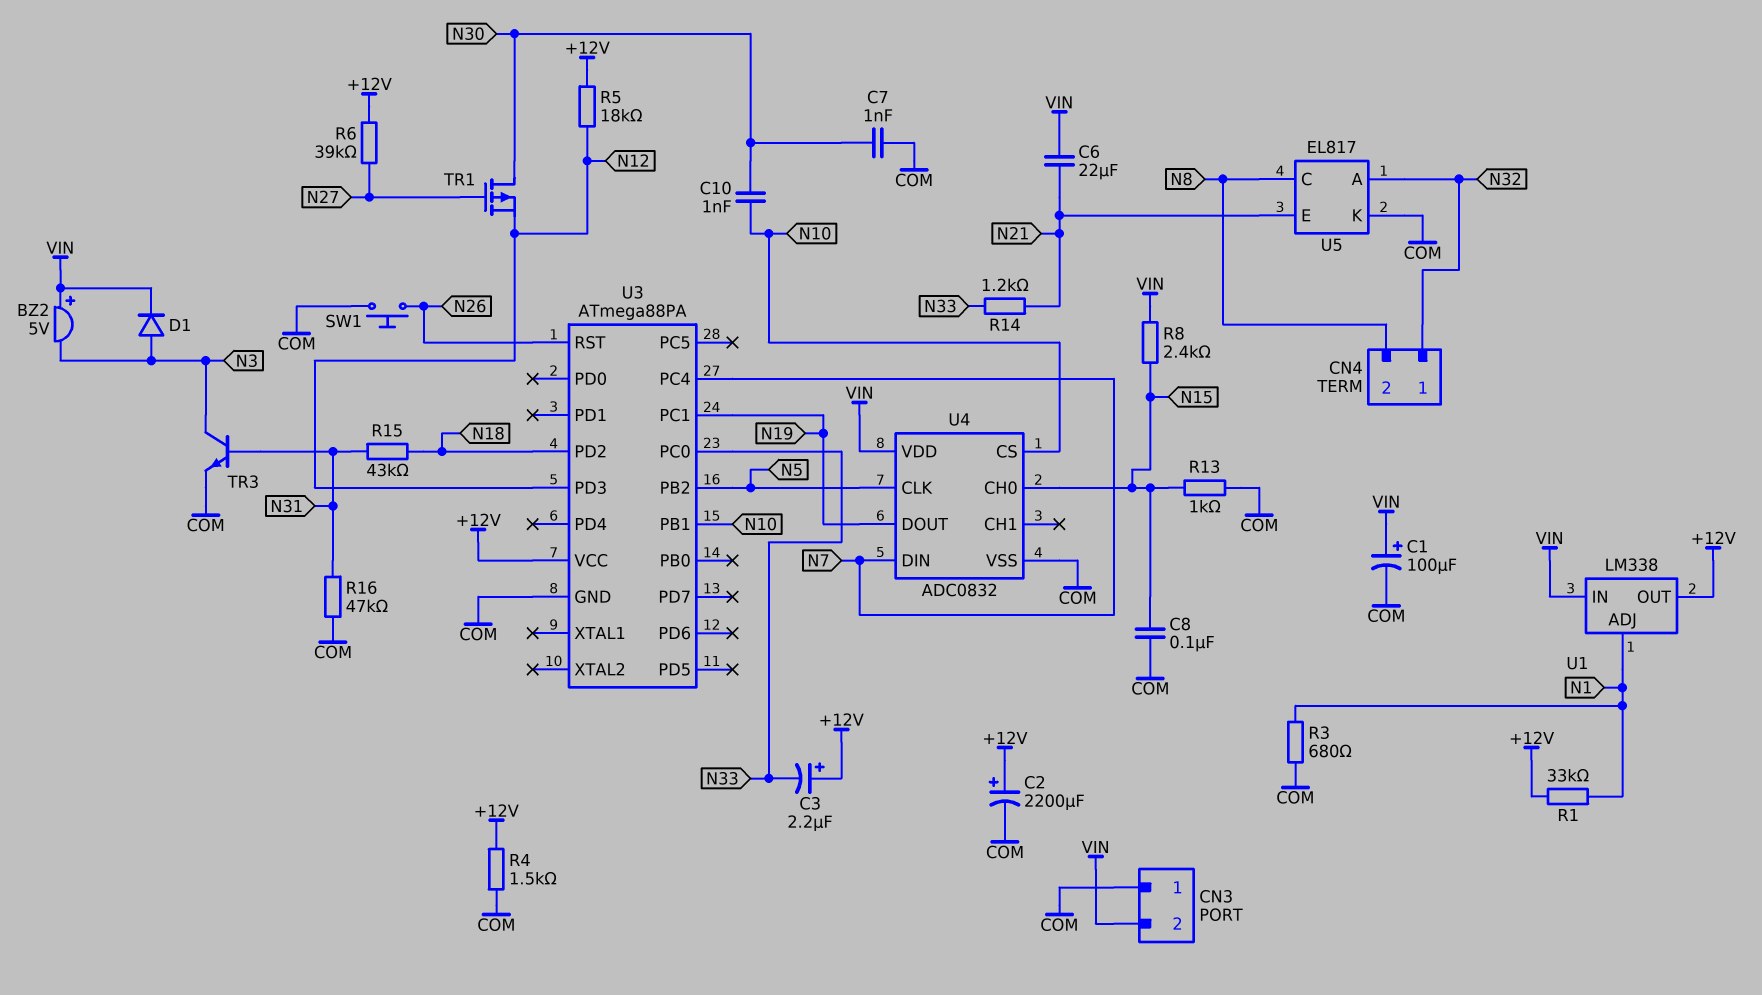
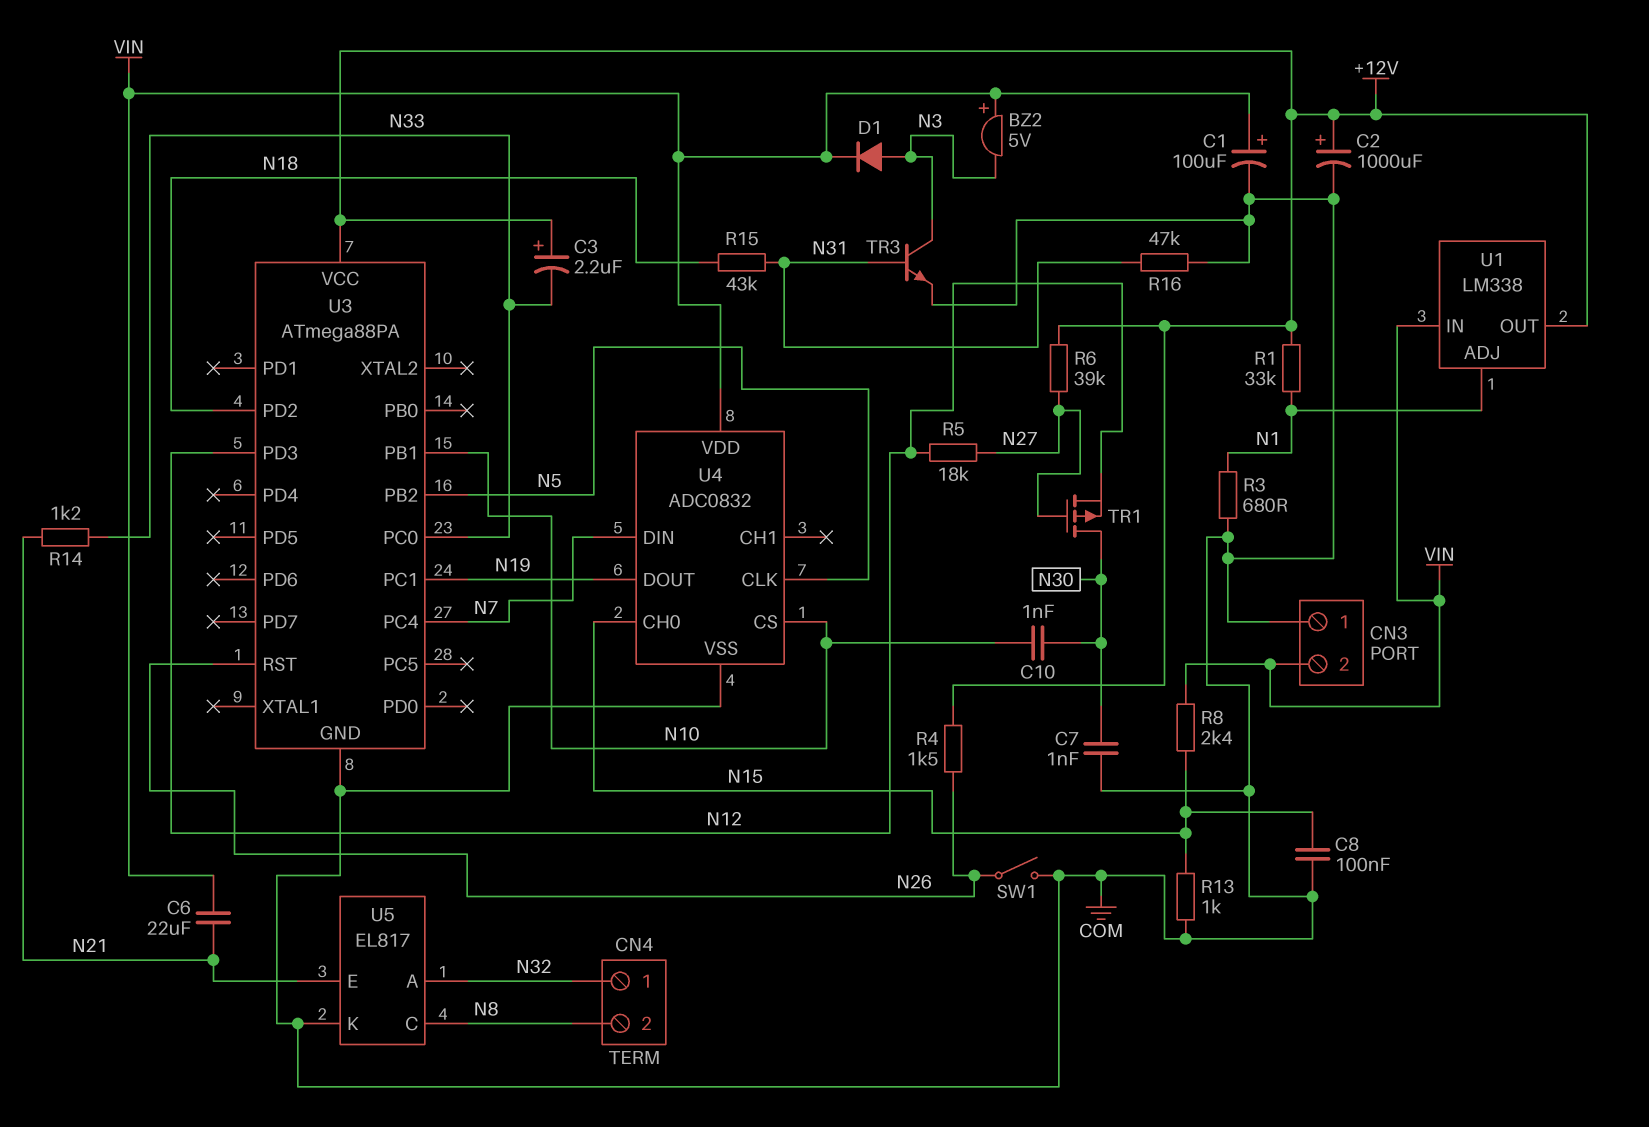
C2: 2200uF (plus +12V, minus COM) -> 1000uF (plus +12V, minus COM)
R4: 1.5k (+12V, COM) -> 1.5k (+12V, N26)
R5: 18k (+12V, N12) -> 18k (N12, N27)
SW1: button (COM, N26) -> switch (COM, N26)

